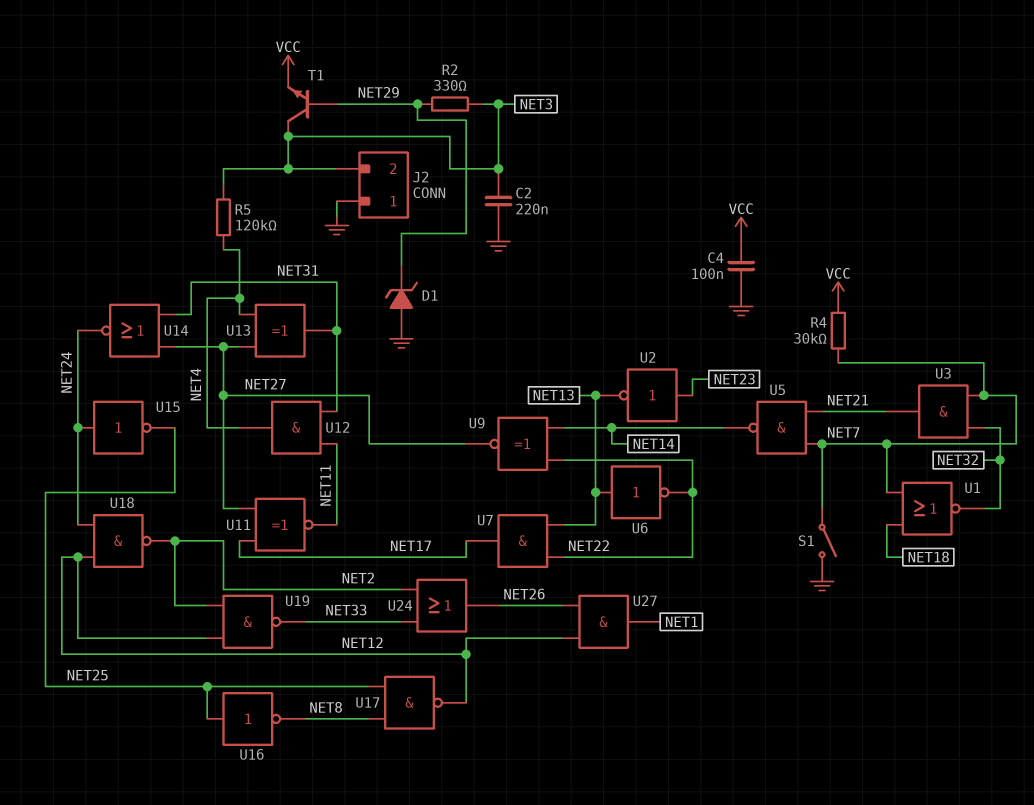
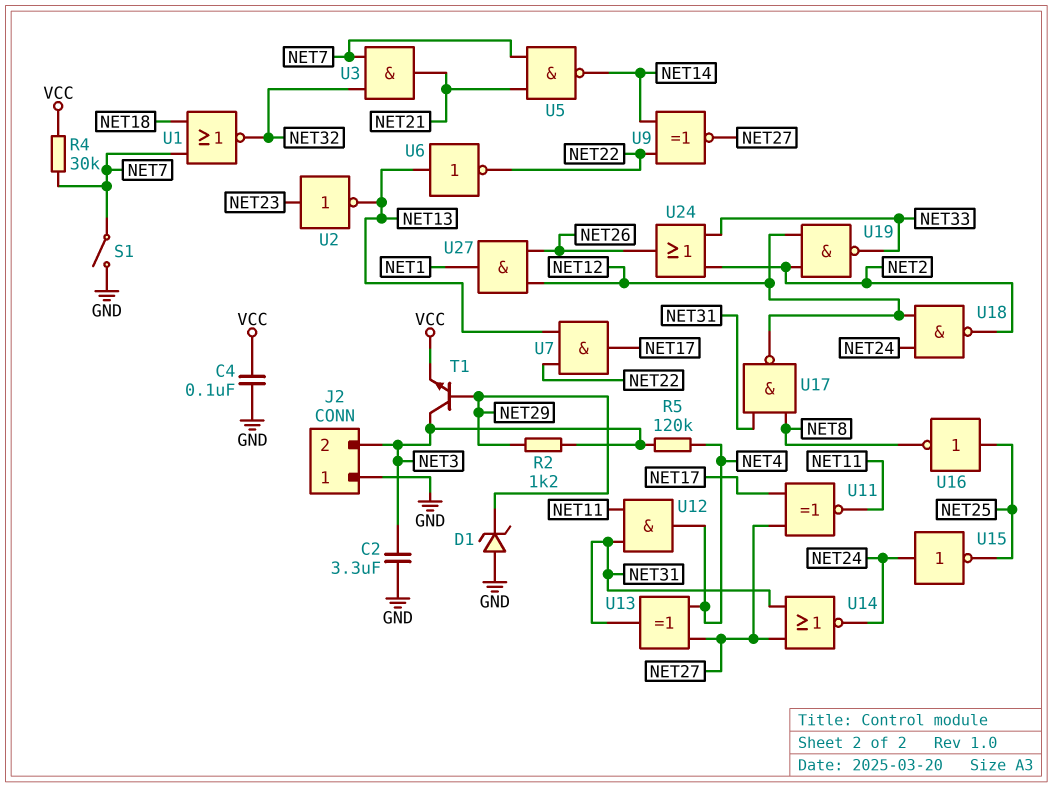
C2: 220nF (GND, NET3) -> 3.3uF (GND, NET3)
R2: 330 (NET3, NET29) -> 1.2k (NET3, NET29)
U17: NAND (in NET8, in NET25, out NET12) -> NAND (in NET8, in NET31, out NET12)

